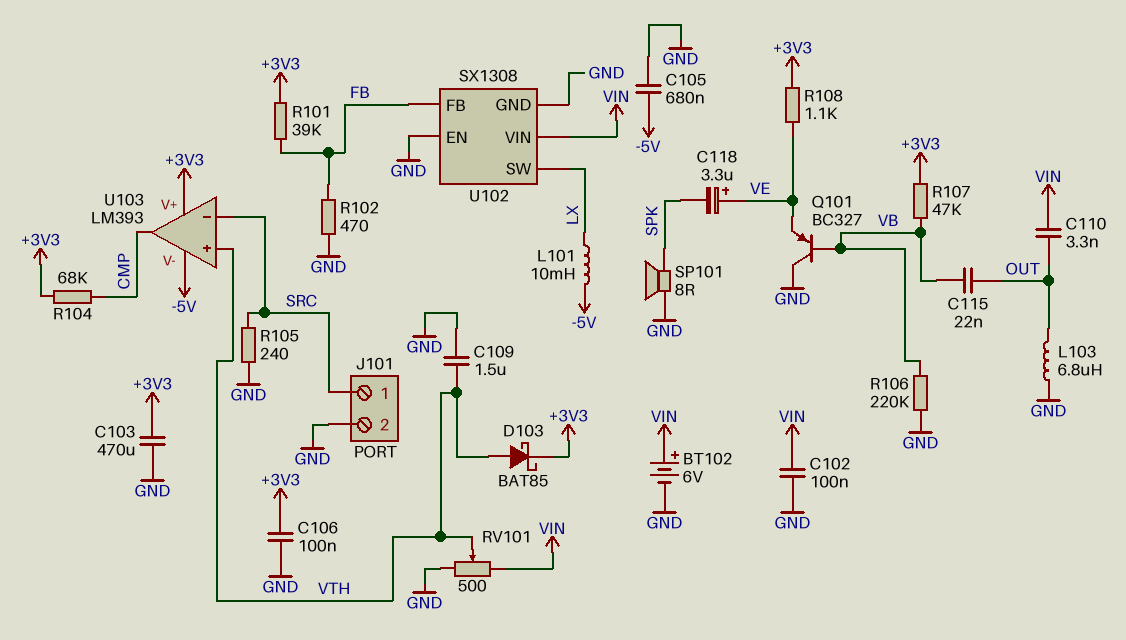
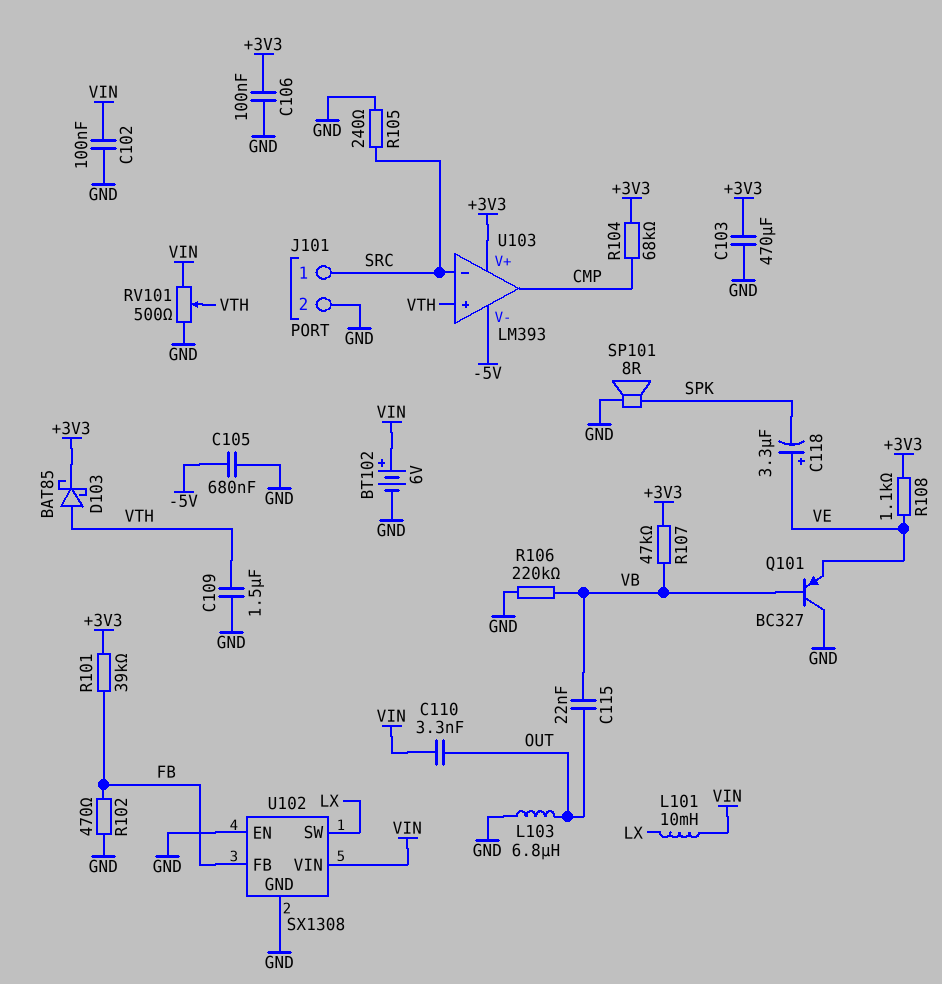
L101: 10mH (-5V, LX) -> 10mH (LX, VIN)

